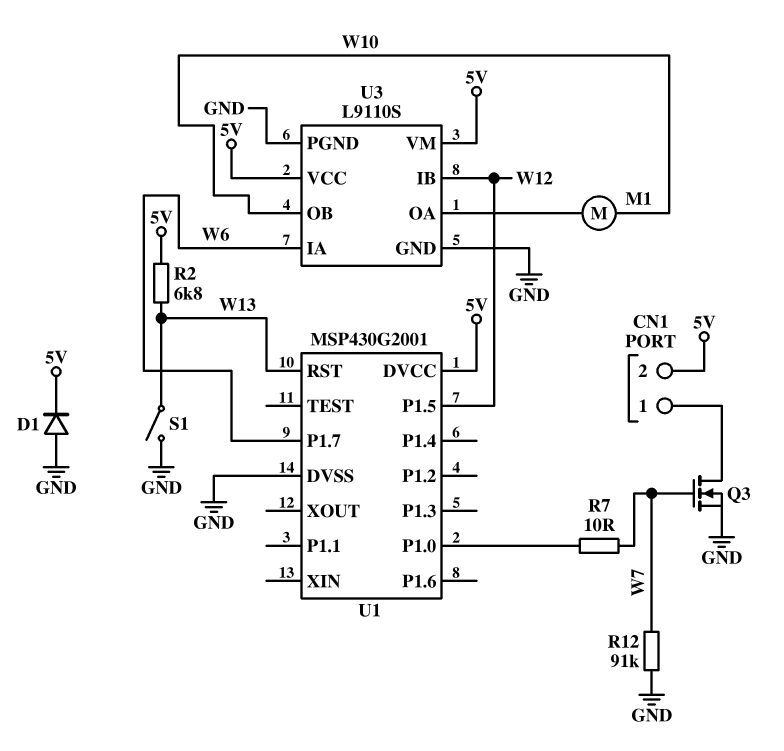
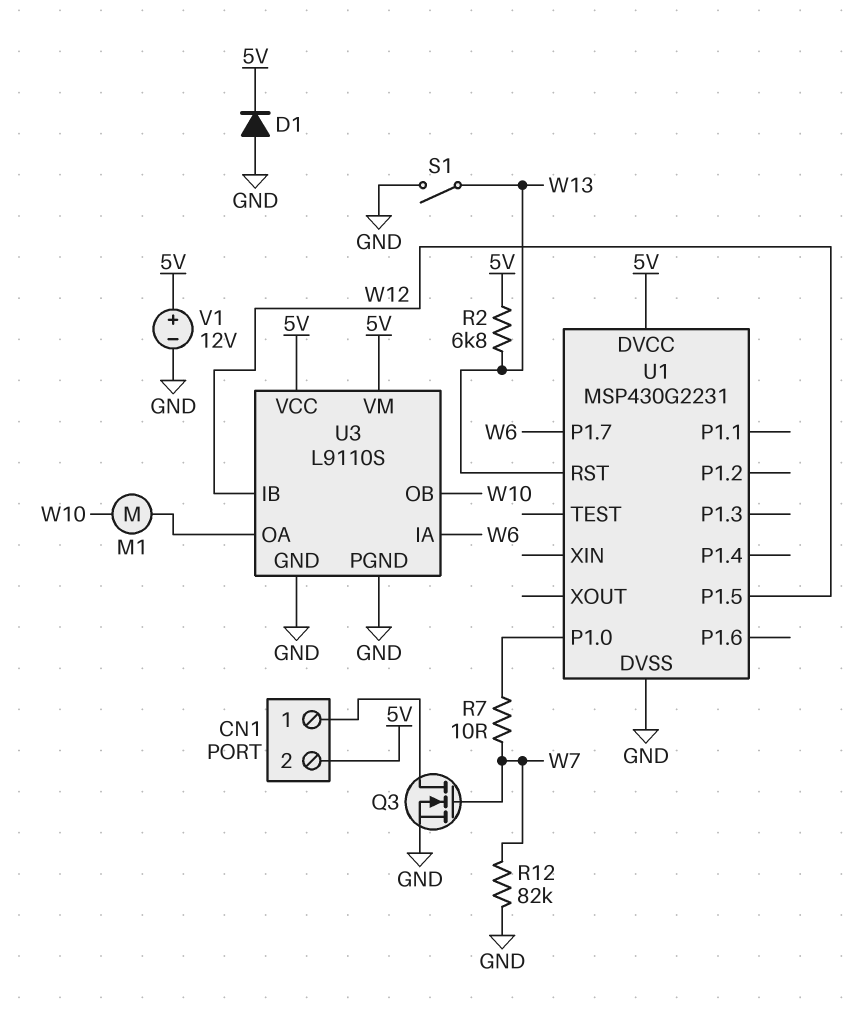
R12: 91k (GND, W7) -> 82k (GND, W7)
U1: MSP430G2001 -> MSP430G2231
V1: none -> 12V (plus 5V, minus GND)

